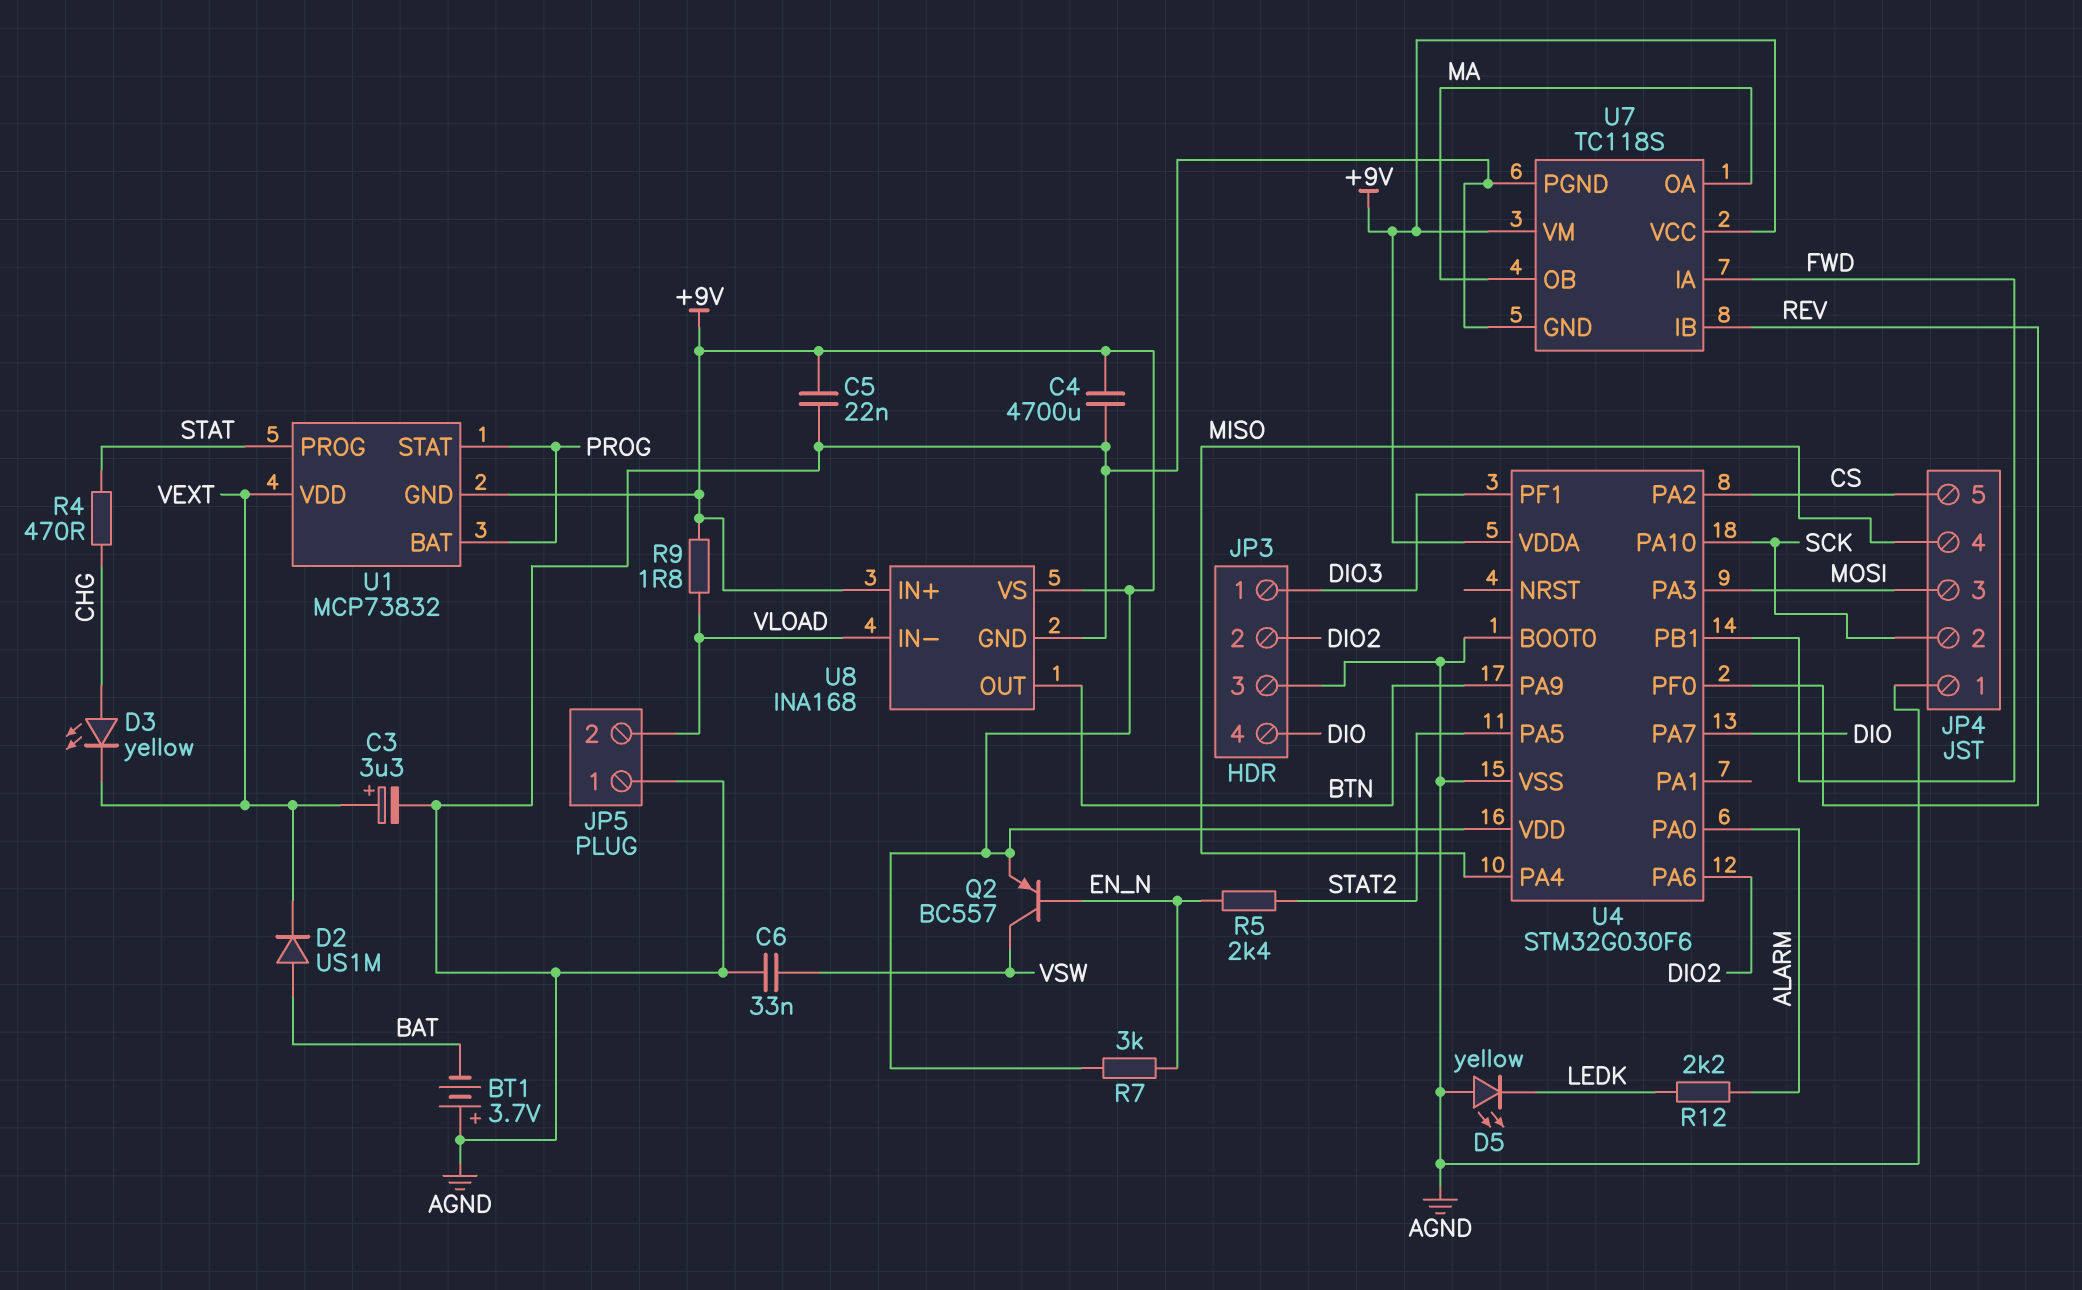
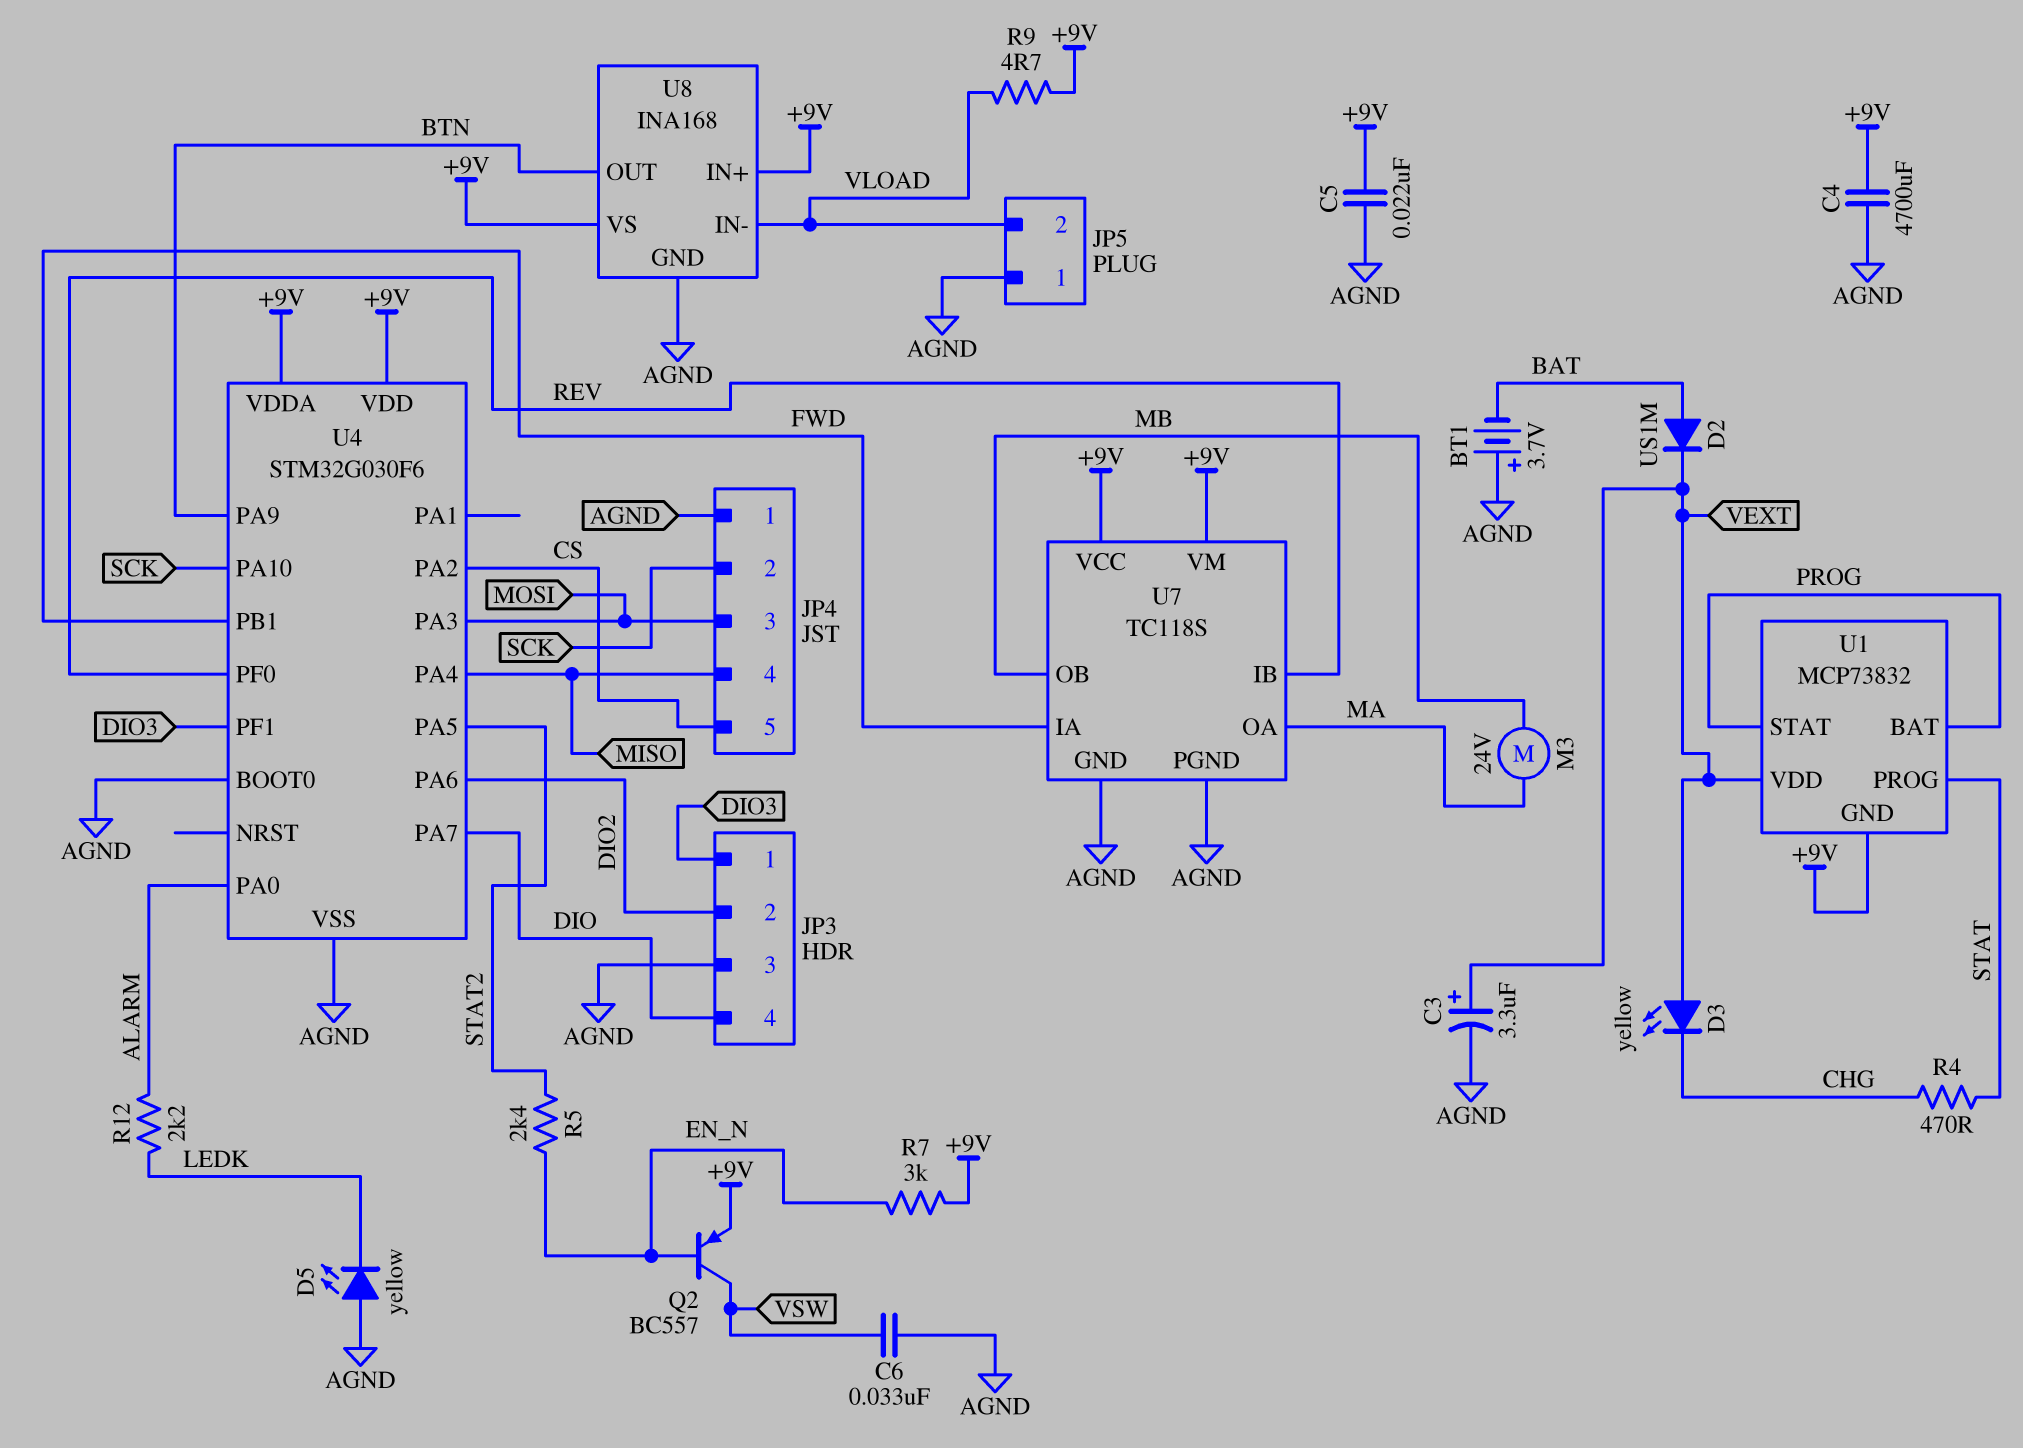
D3: LED yellow (A CHG, K VEXT) -> LED yellow (A VEXT, K CHG)
M3: none -> motor 24V (MA, MB)
R9: 1.8 (+9V, VLOAD) -> 4.7 (+9V, VLOAD)
U7 pin OB: MA -> MB

